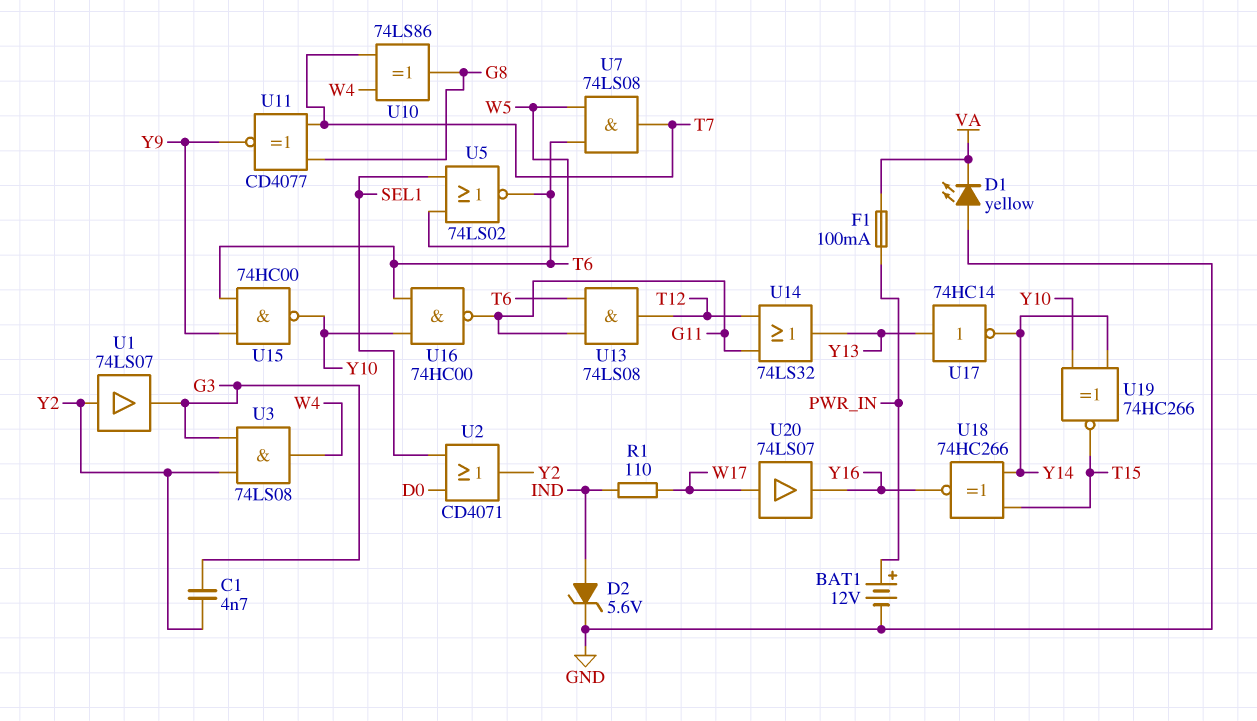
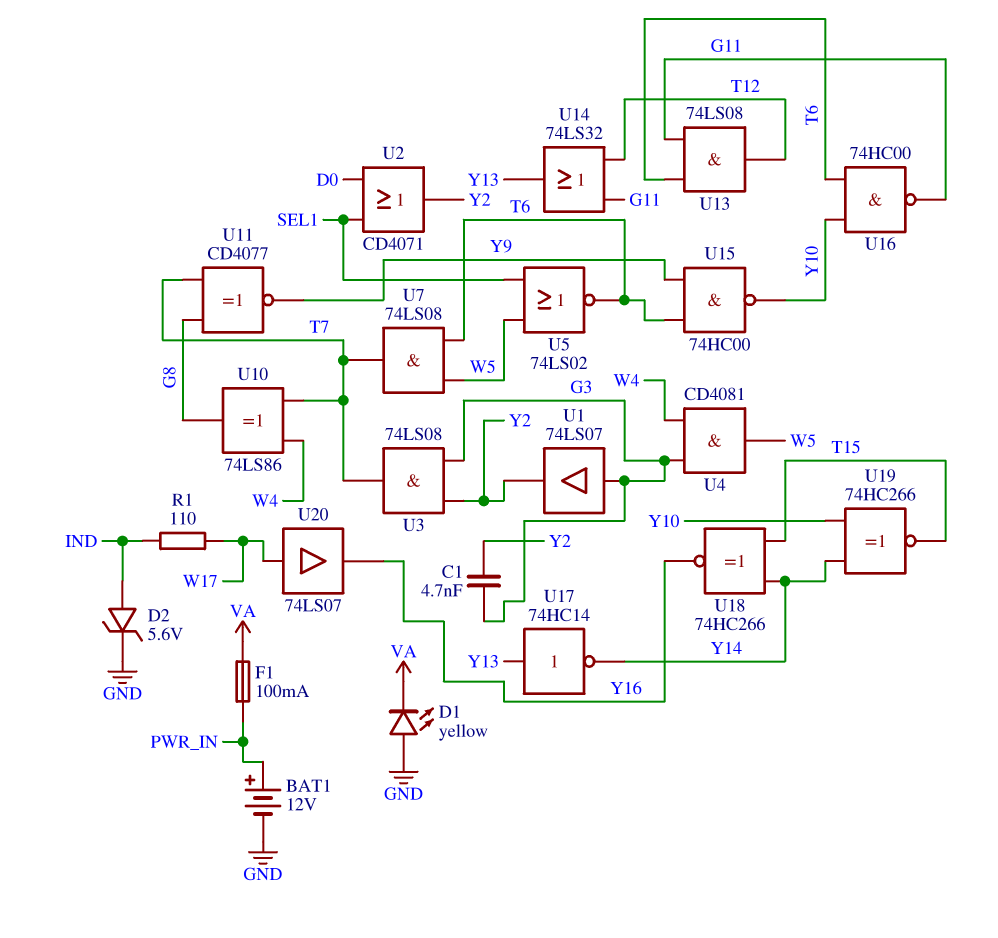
U1: buffer 74LS07 (in Y2, out G3) -> buffer 74LS07 (in G3, out Y2)
U3: AND 74LS08 (in G3, in Y2, out W4) -> AND 74LS08 (in G3, in Y2, out T7)
U4: none -> AND CD4081 (in G3, in W4, out W5)

